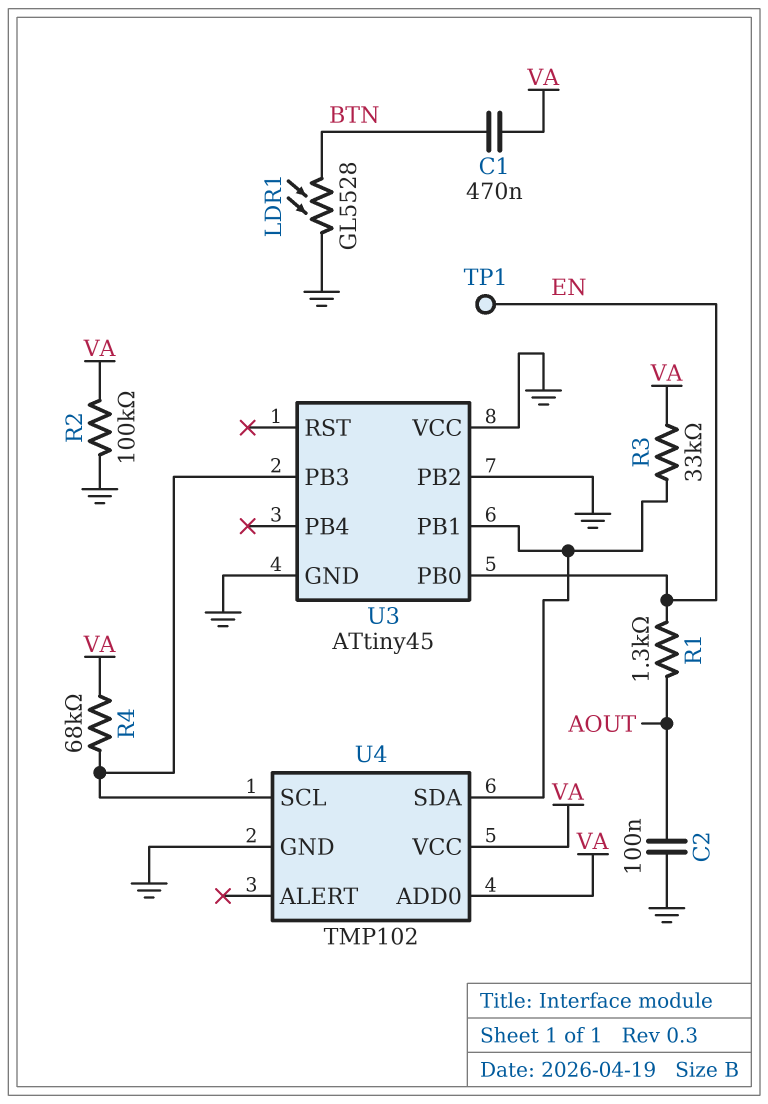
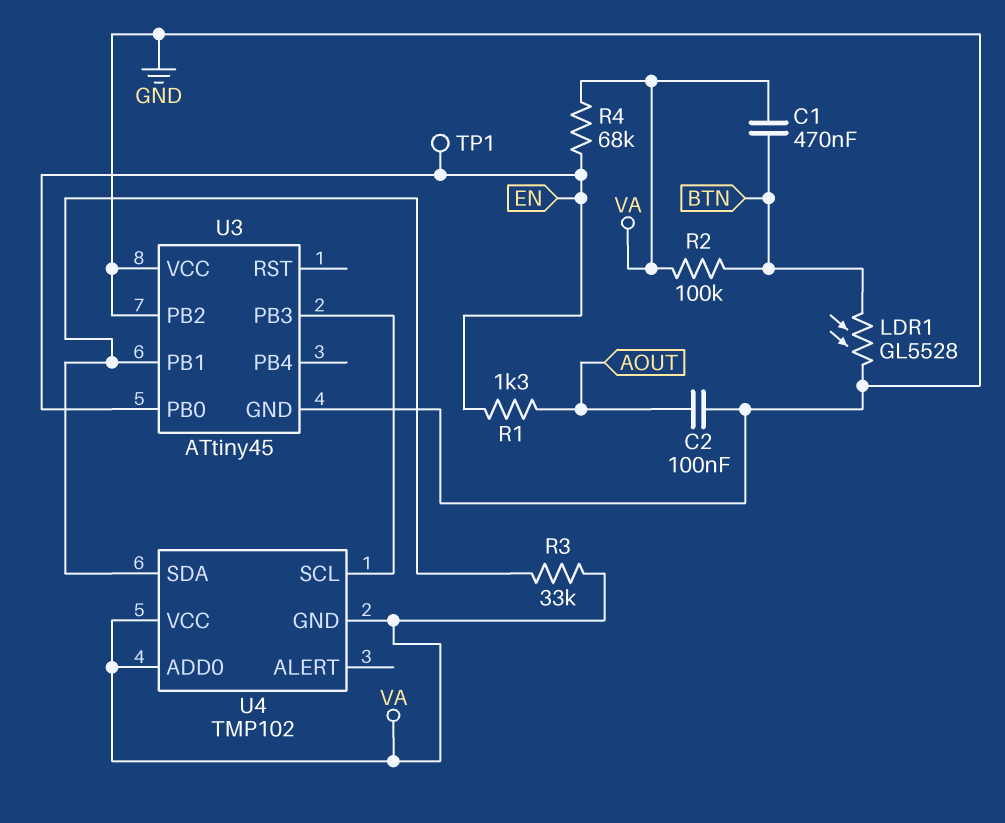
R2: 100k (GND, VA) -> 100k (BTN, VA)
R4: 68k (U3/PB3, VA) -> 68k (EN, VA)
U4 pin GND: GND -> VA

